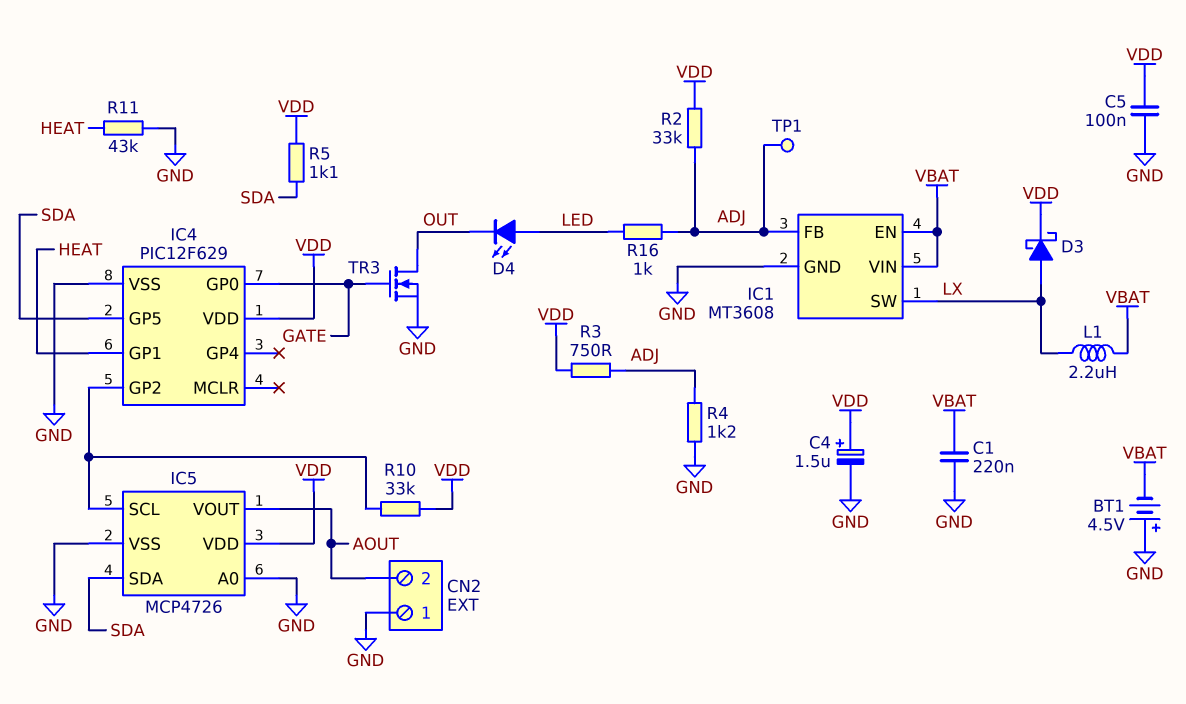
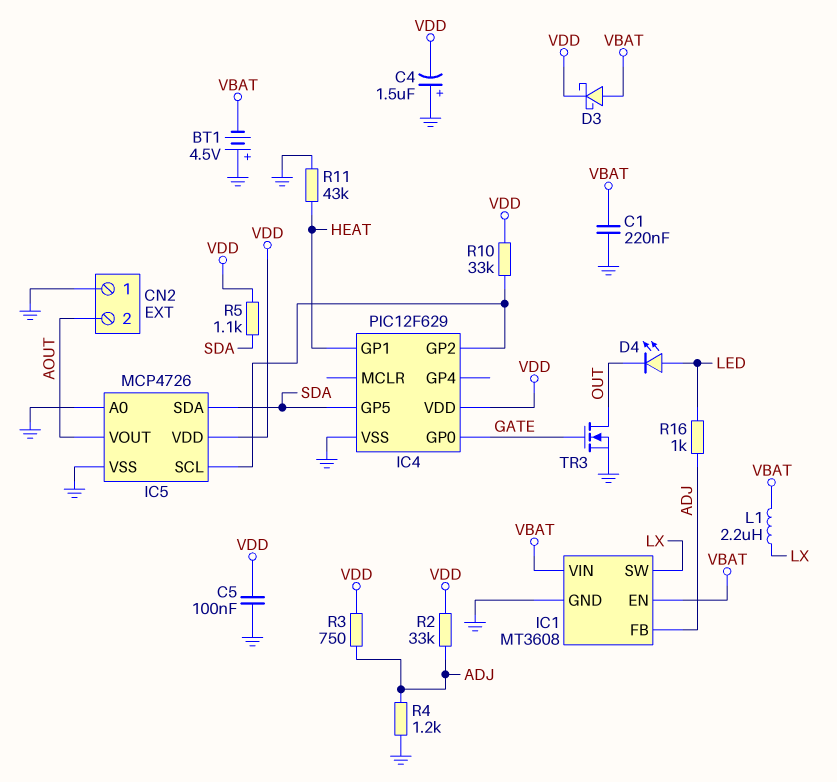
C4: 1.5uF (plus VDD, minus GND) -> 1.5uF (plus GND, minus VDD)
D3: schottky (A LX, K VDD) -> schottky (A VBAT, K VDD)
TP1: test point (ADJ) -> none

